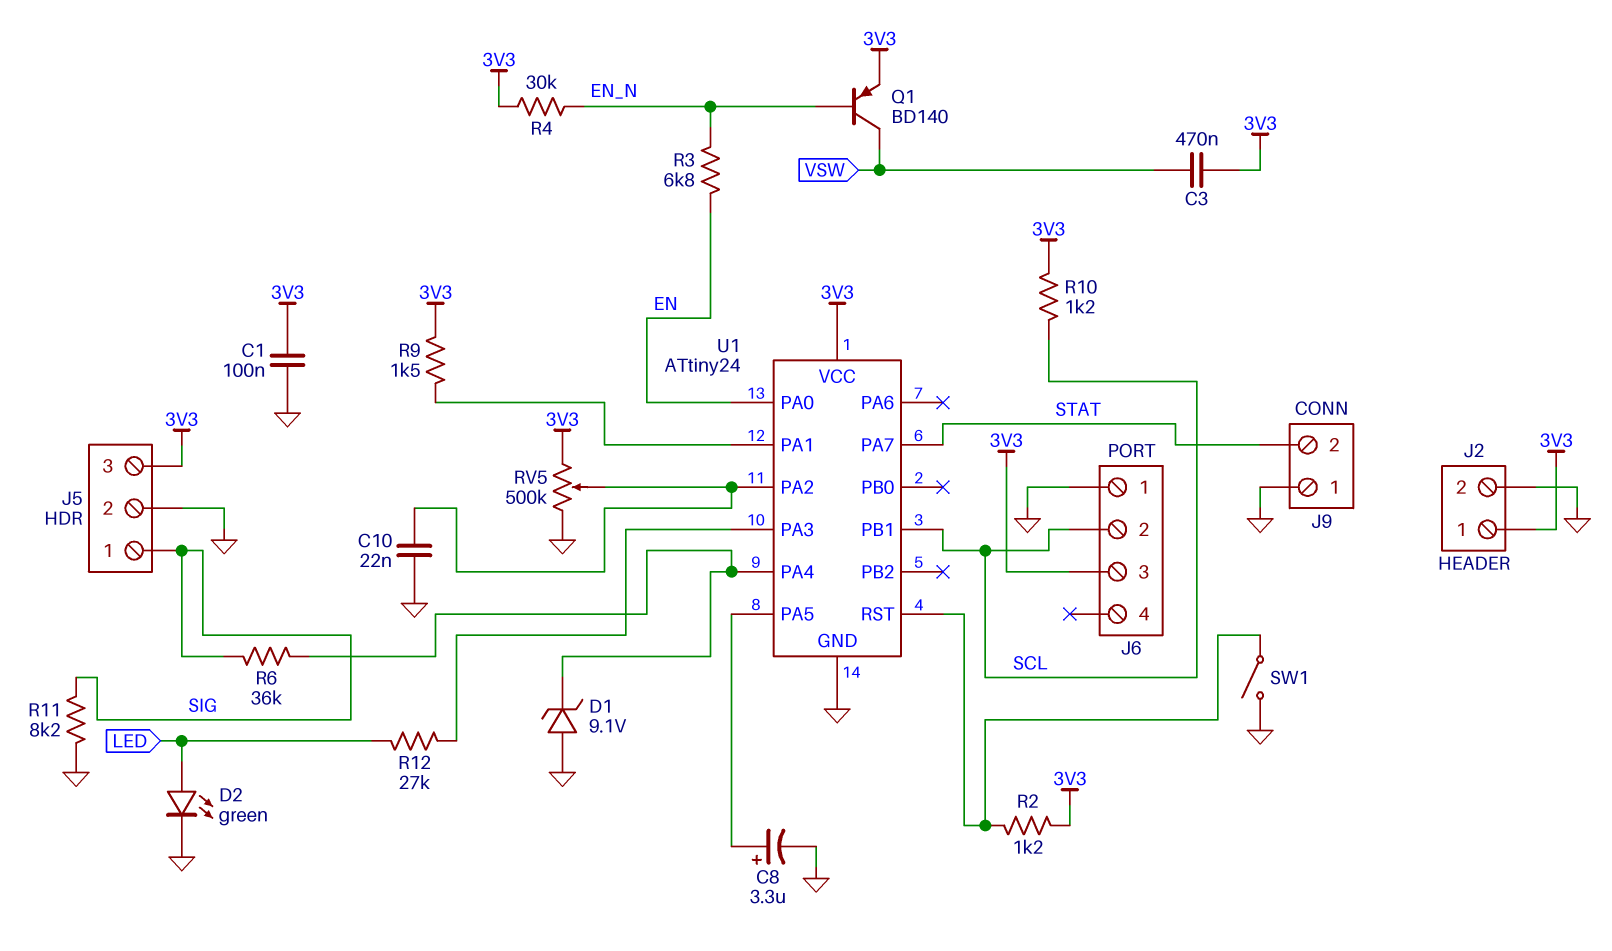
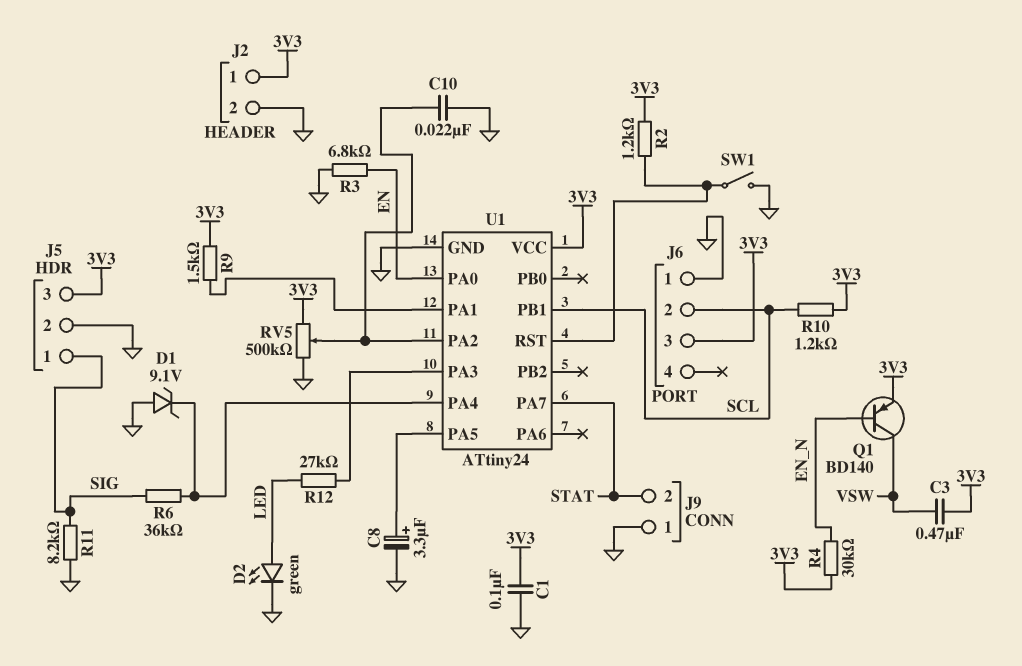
R3: 6.8k (EN, EN_N) -> 6.8k (EN, GND)

